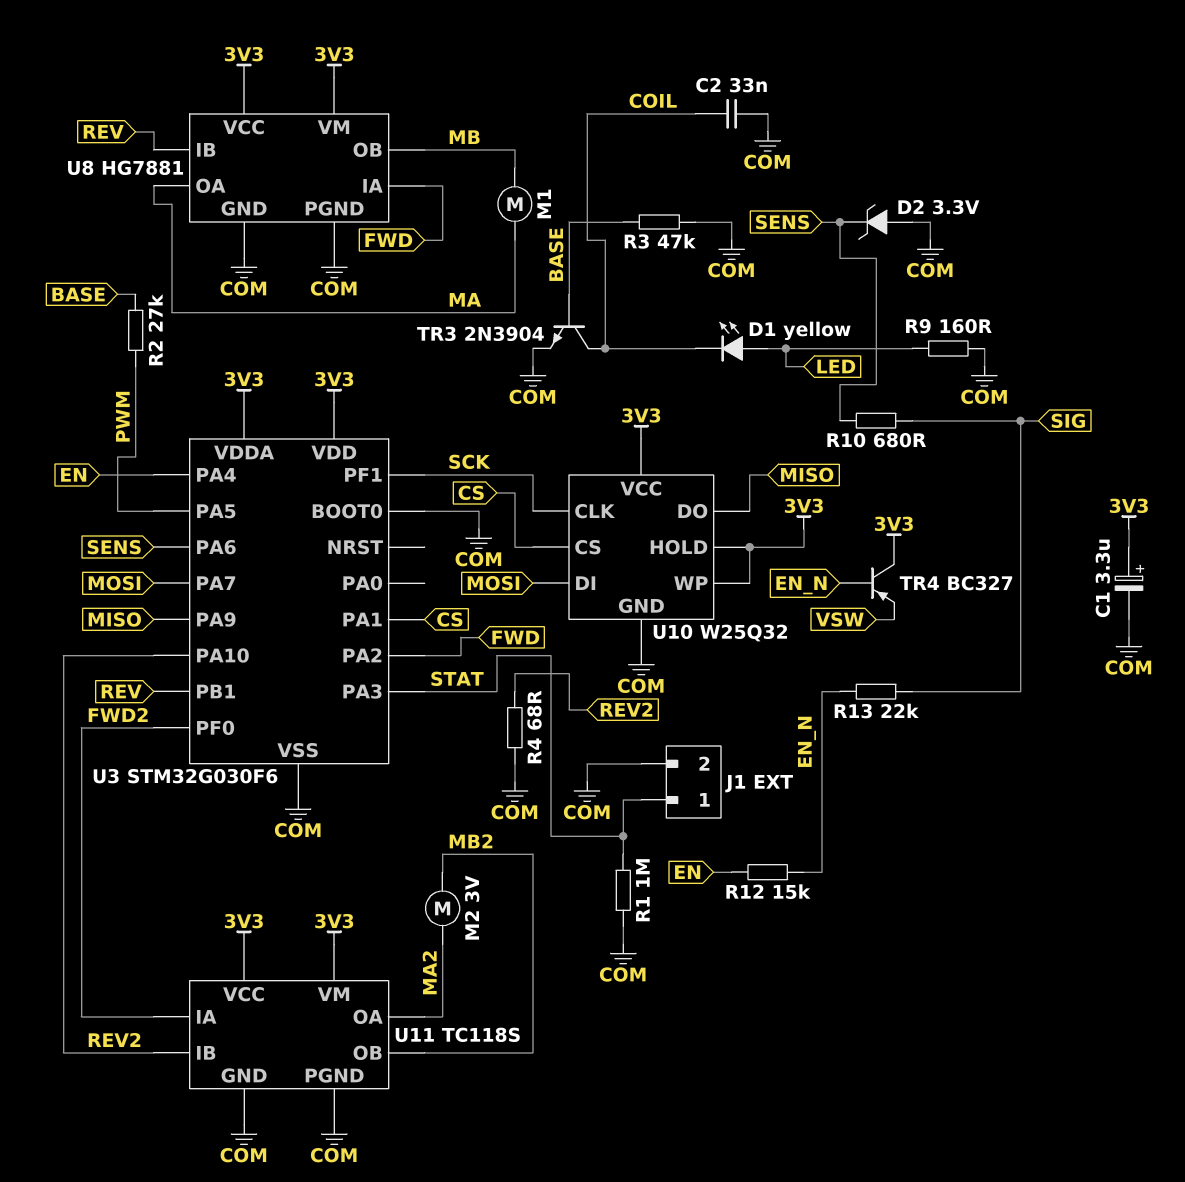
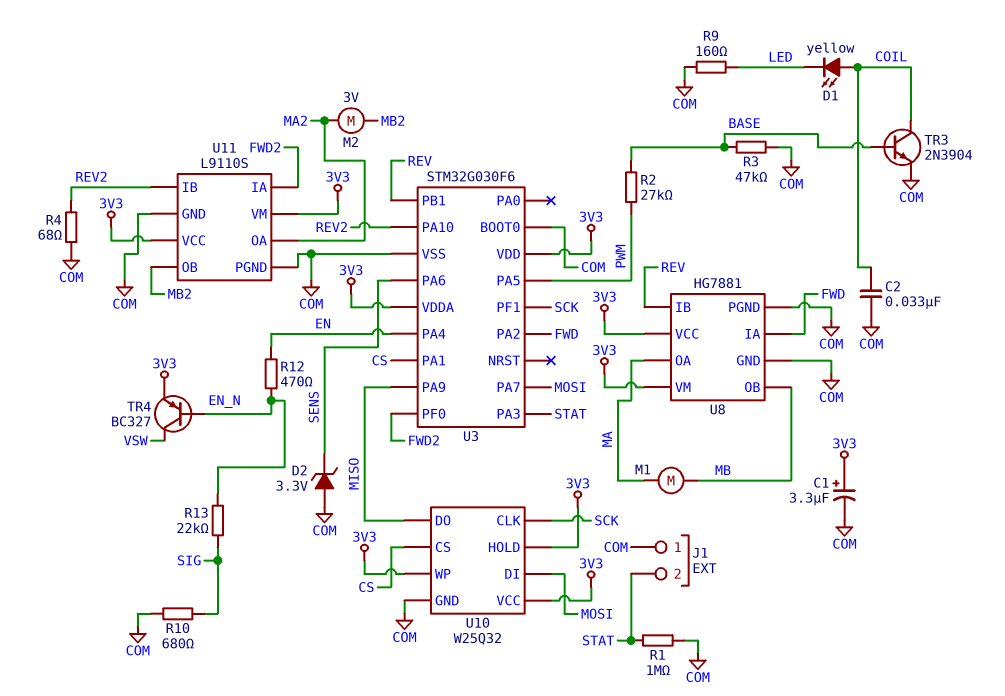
D1: LED yellow (A LED, K COIL) -> LED yellow (A COIL, K LED)
J1 pin 1: STAT -> COM
J1 pin 2: COM -> STAT
R10: 680 (SENS, SIG) -> 680 (COM, SIG)
R12: 15k (EN, EN_N) -> 470 (EN, EN_N)
TR4: PNP BC327 (B EN_N, C 3V3, E VSW) -> PNP BC327 (B EN_N, C VSW, E 3V3)
U11: TC118S -> L9110S

